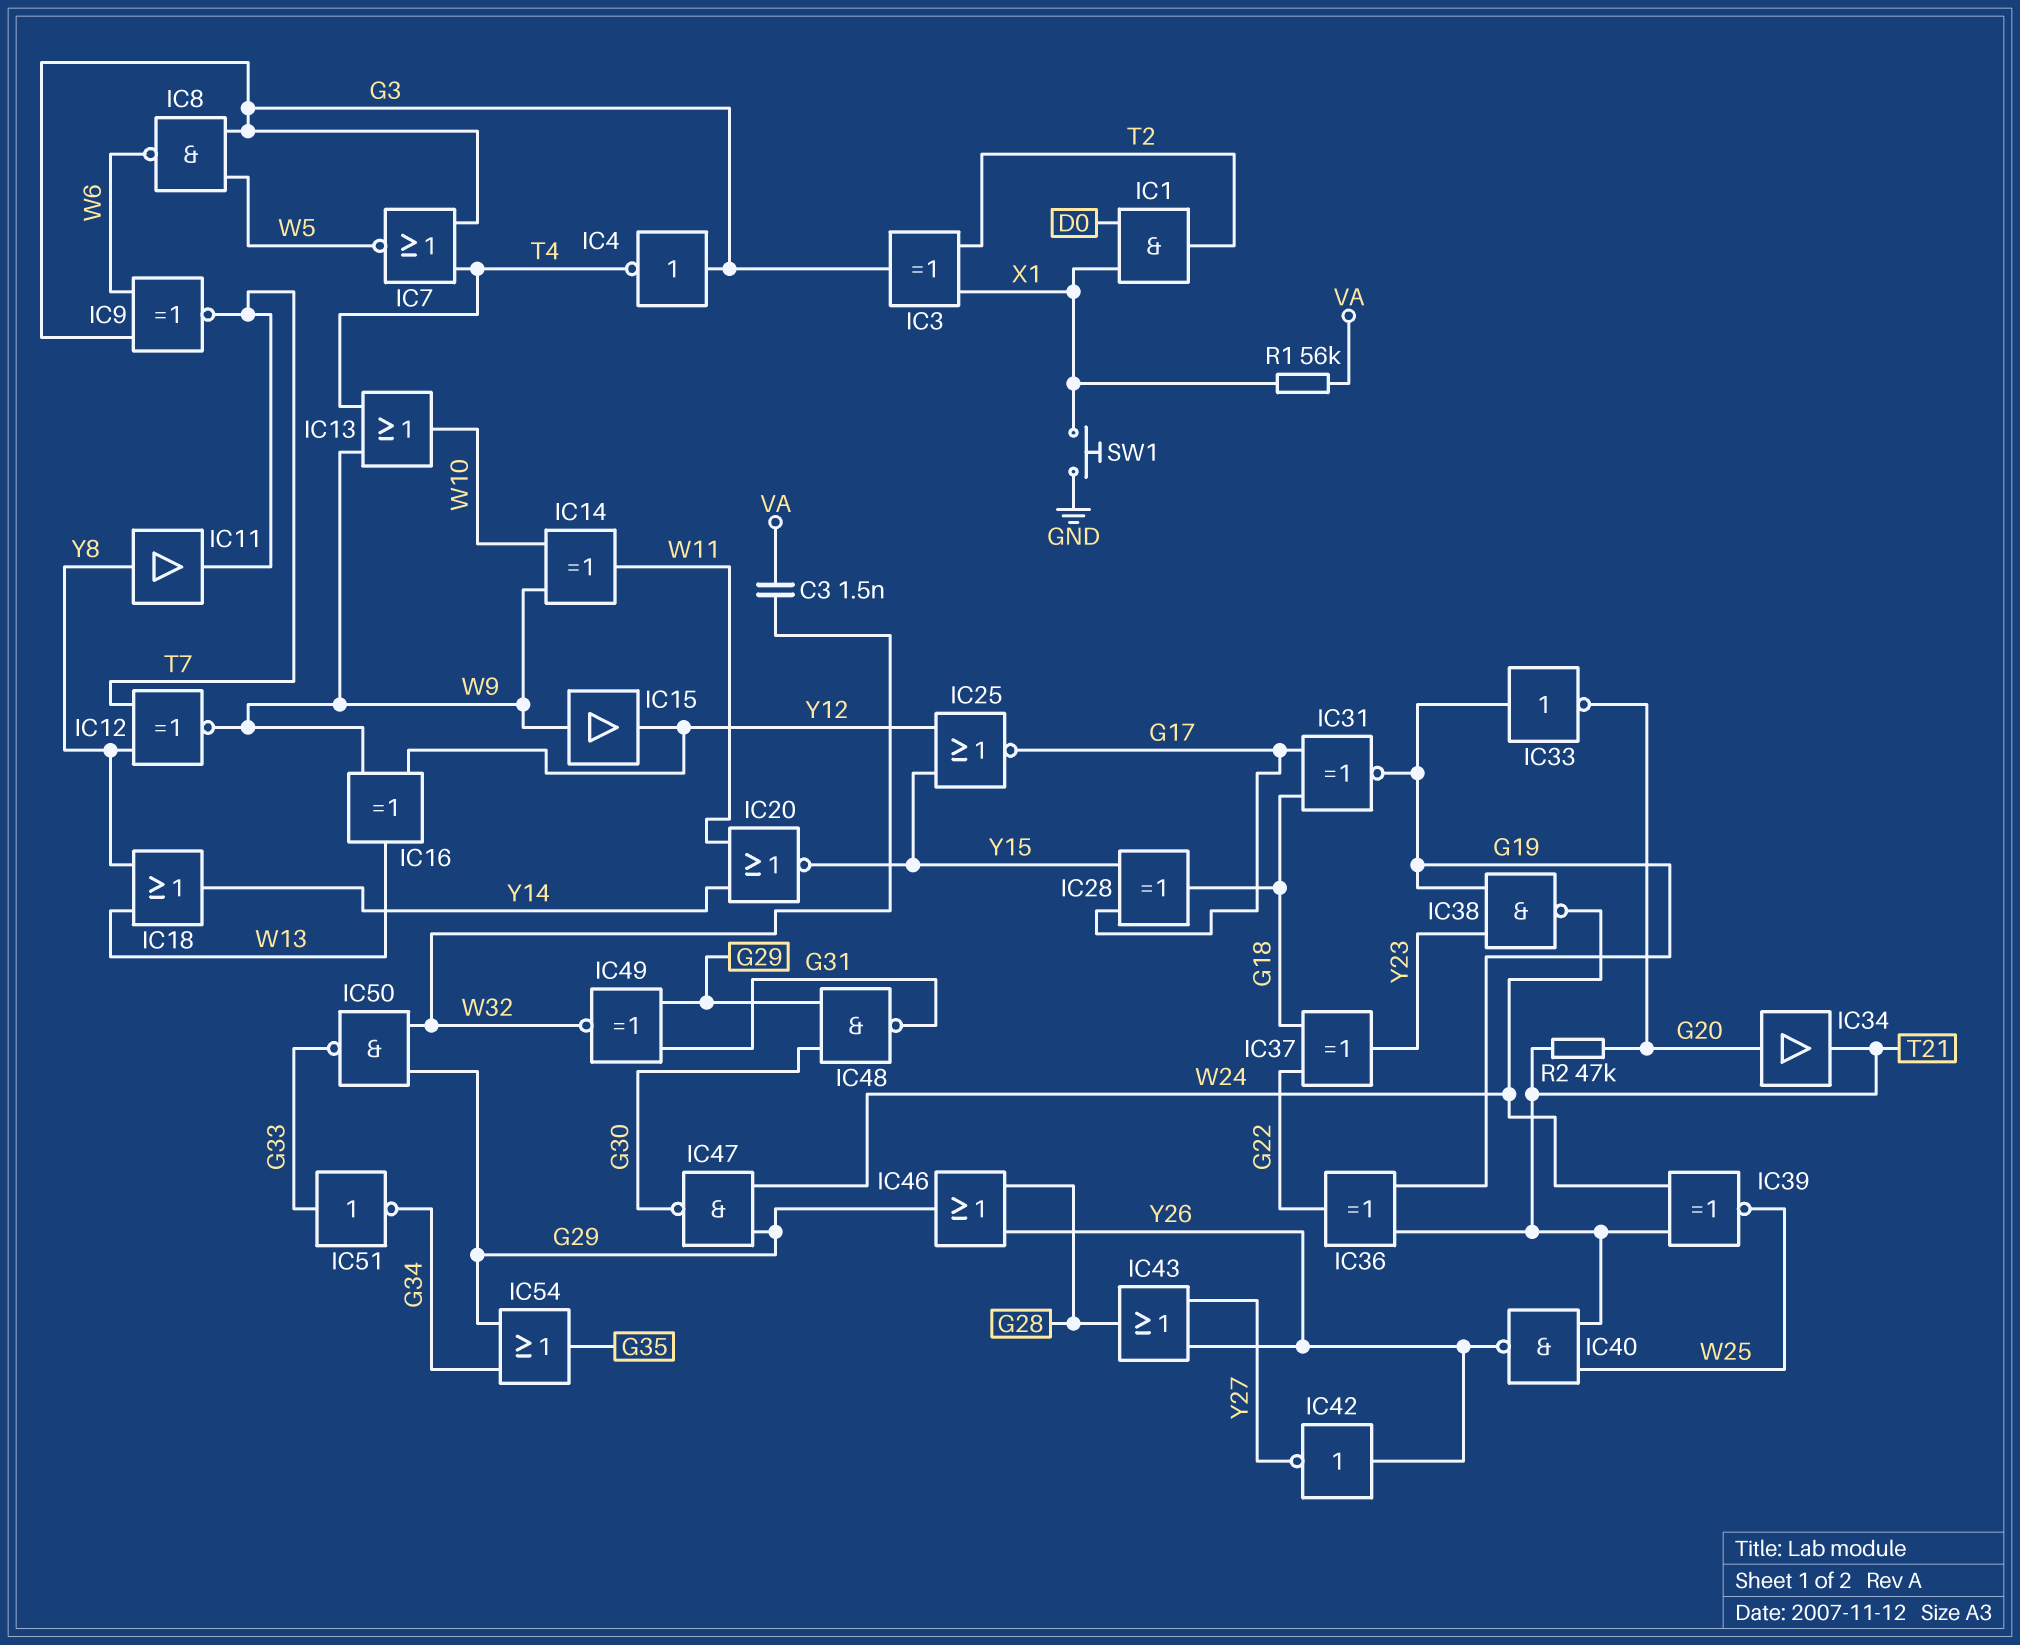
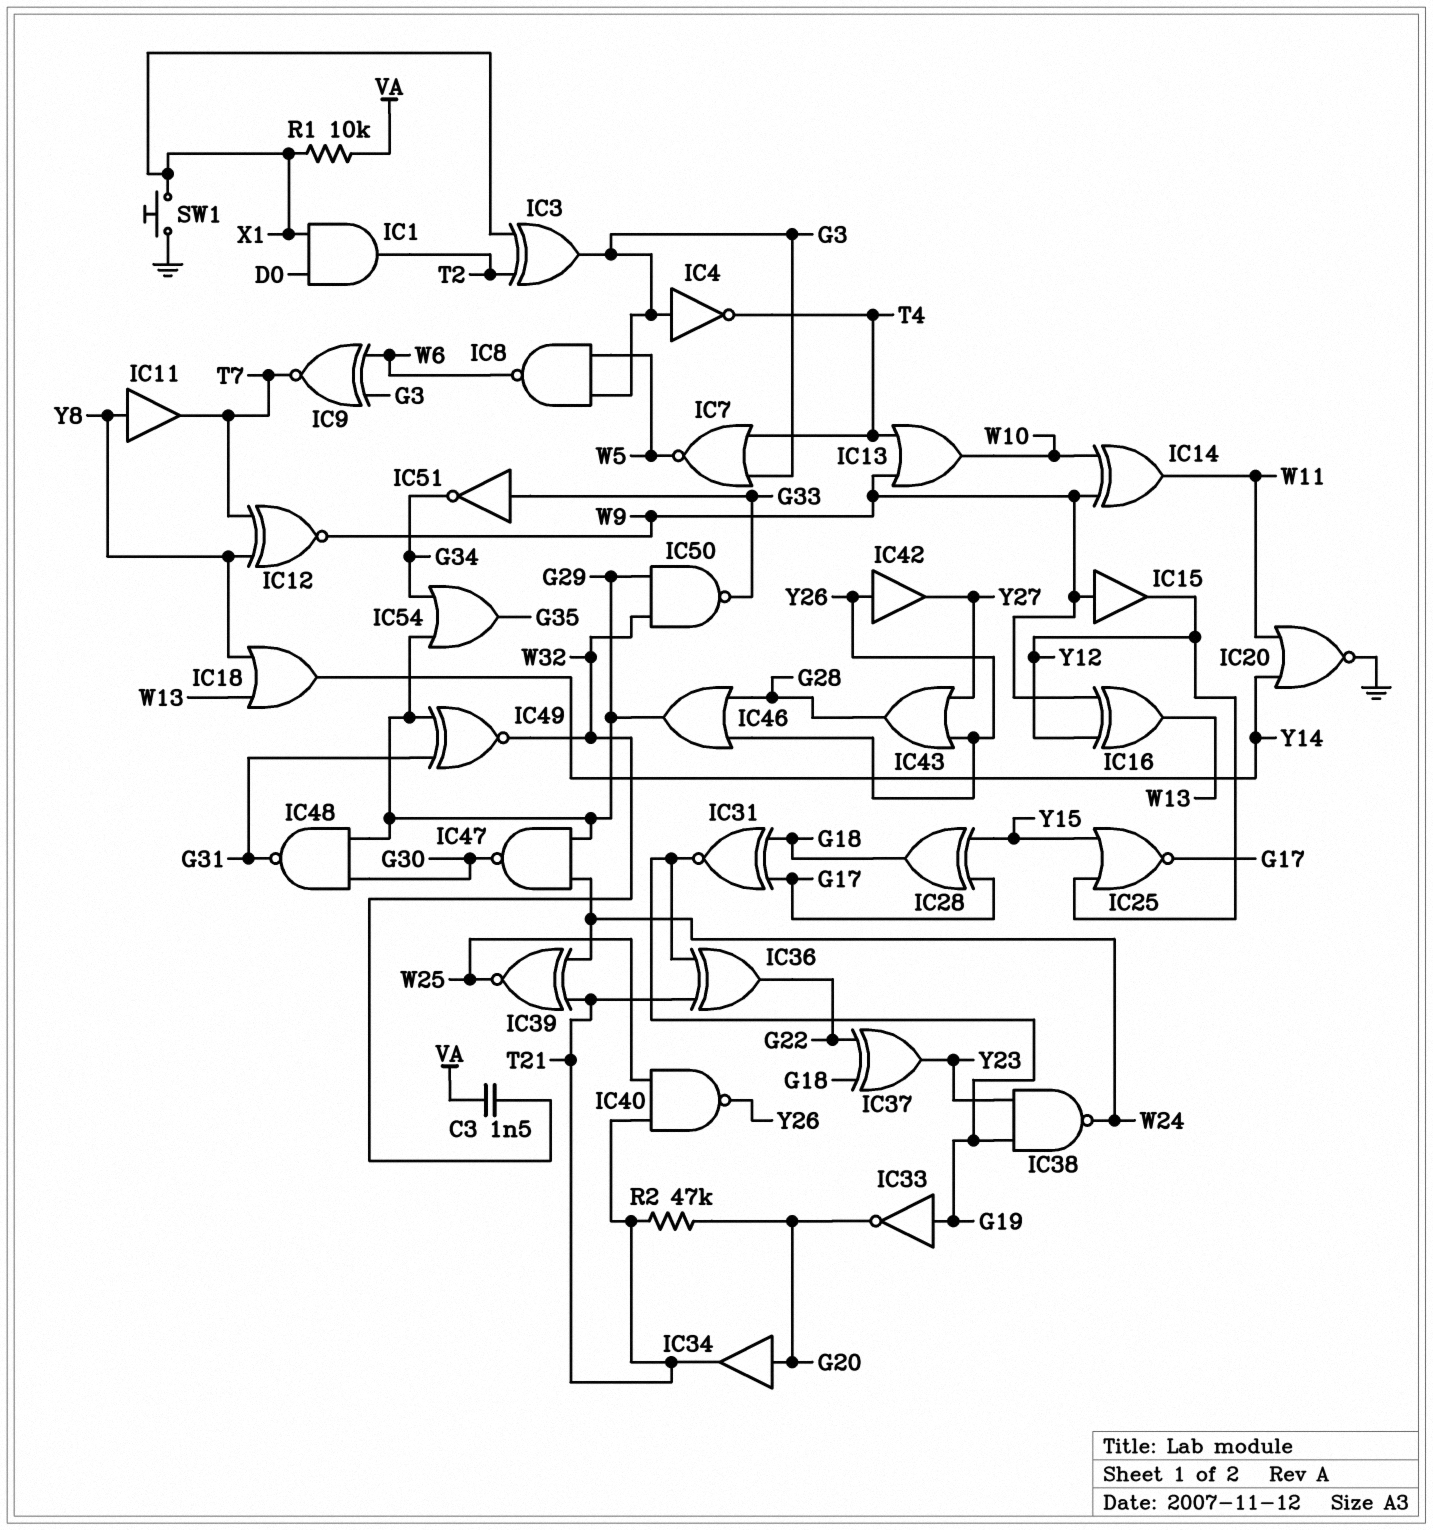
IC20: NOR (in W11, in Y14, out Y15) -> NOR (in W11, in Y14, out GND)
IC42: NOT (in Y26, out Y27) -> buffer (in Y26, out Y27)
R1: 56k (VA, X1) -> 10k (VA, X1)

